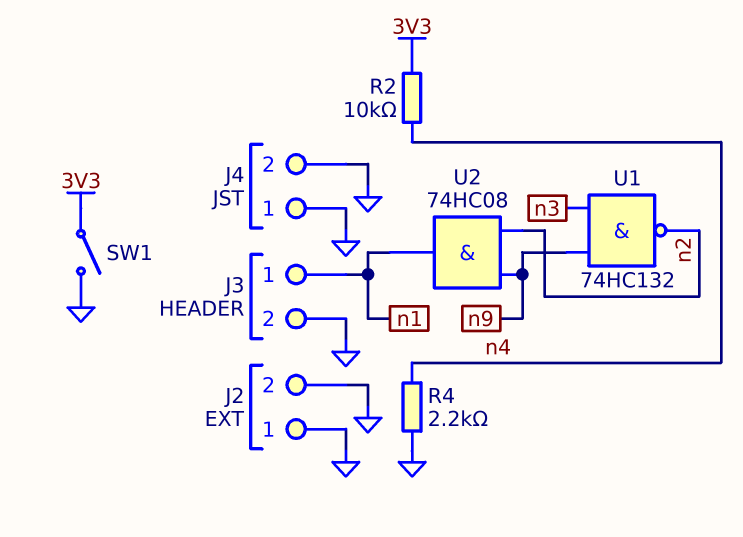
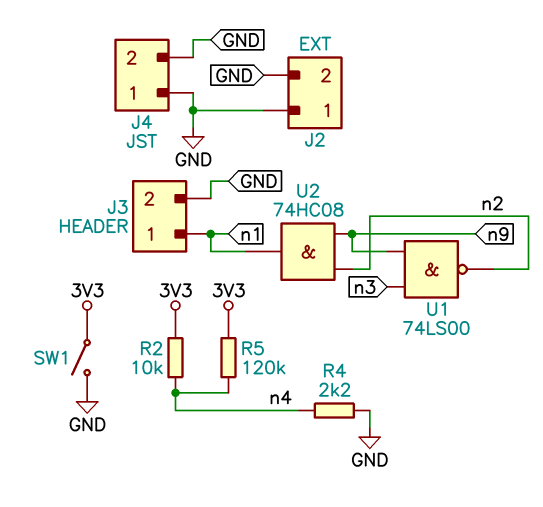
R5: none -> 120k (3V3, n4)
U1: NAND 74HC132 (in n3, in n9, out n2) -> NAND 74LS00 (in n3, in n9, out n2)

